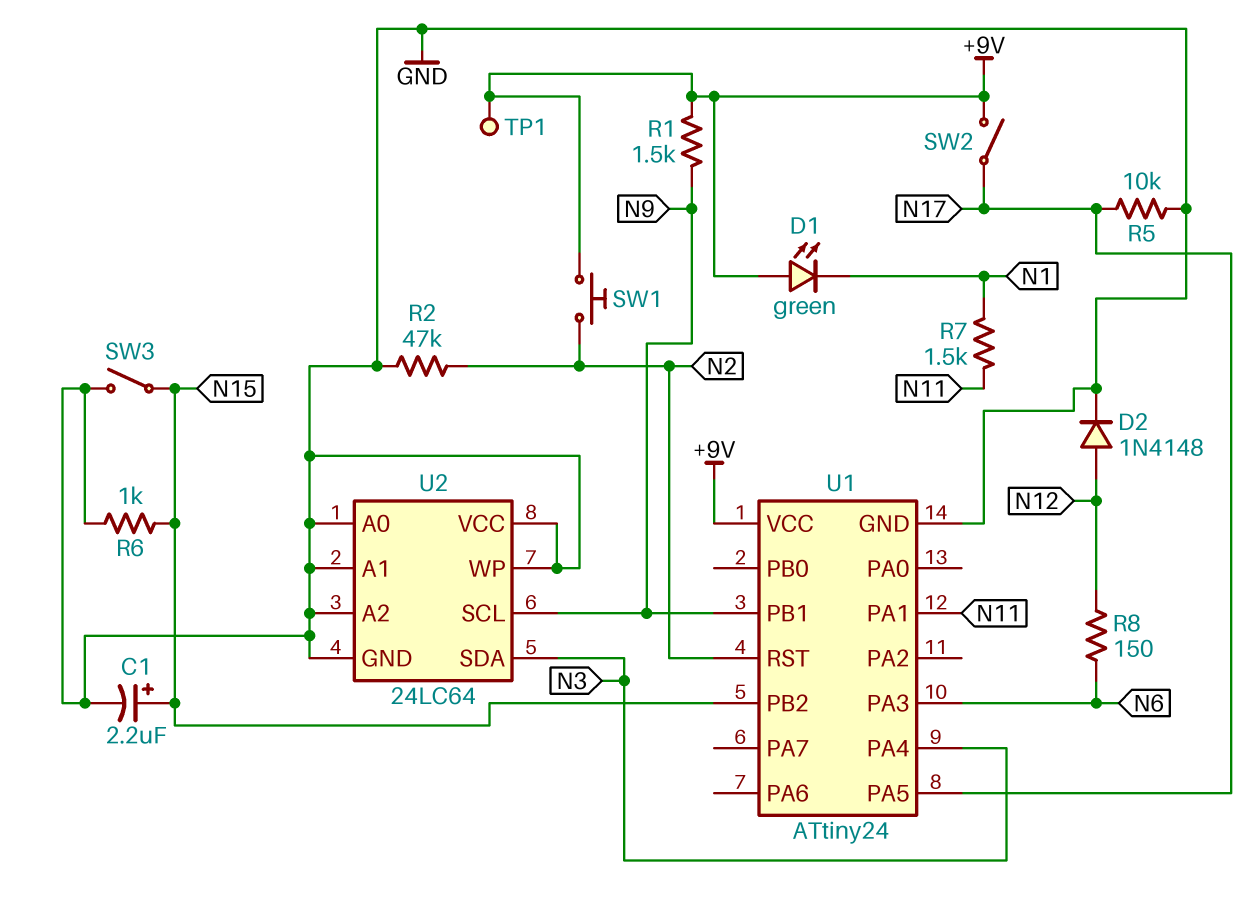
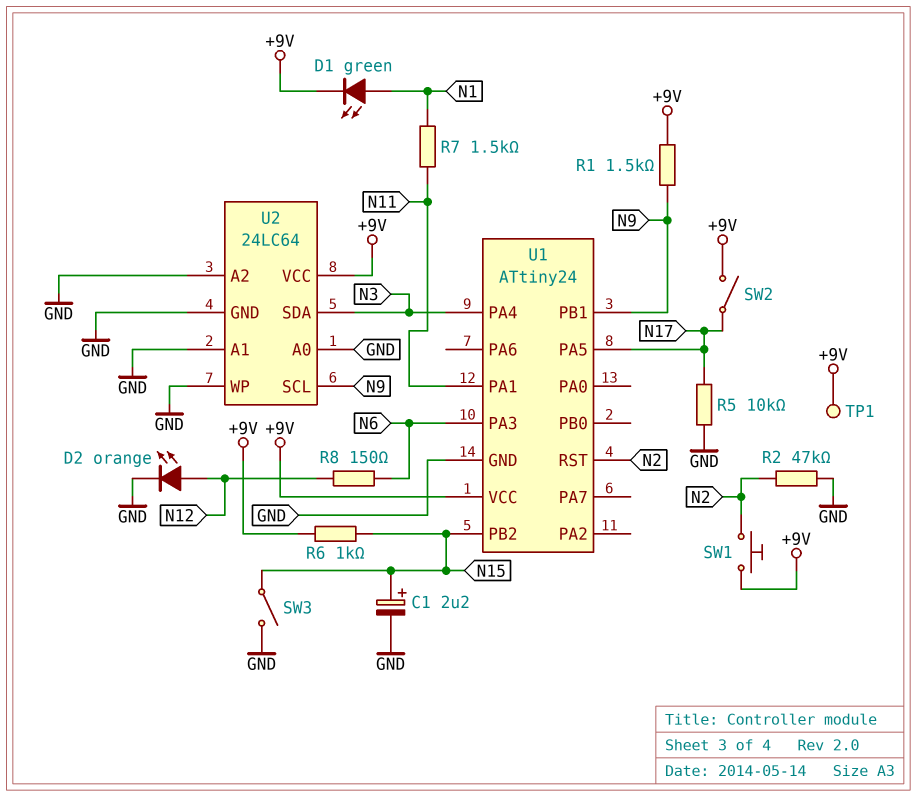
D1: LED green (A +9V, K N1) -> LED green (A N1, K +9V)
D2: diode 1N4148 (A N12, K GND) -> LED orange (A N12, K GND)
R6: 1k (GND, N15) -> 1k (+9V, N15)
U2 pin VCC: GND -> +9V

